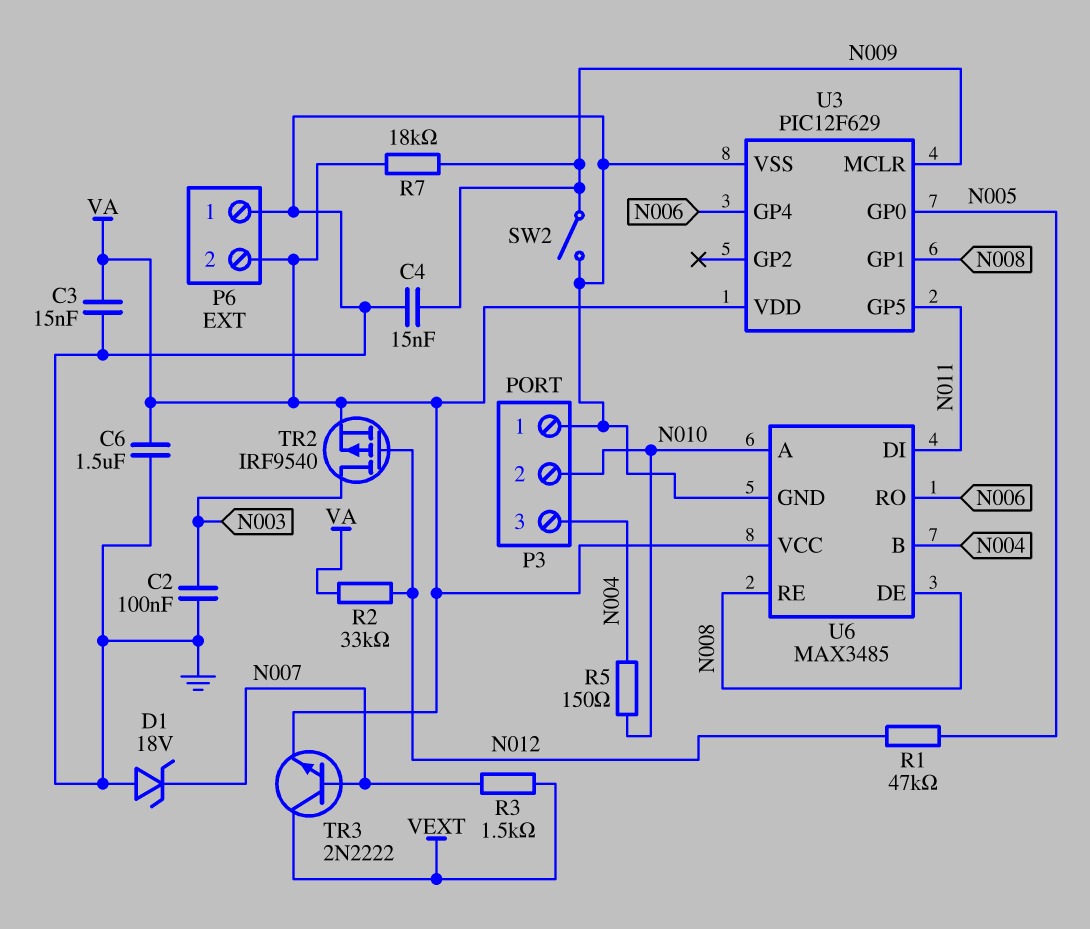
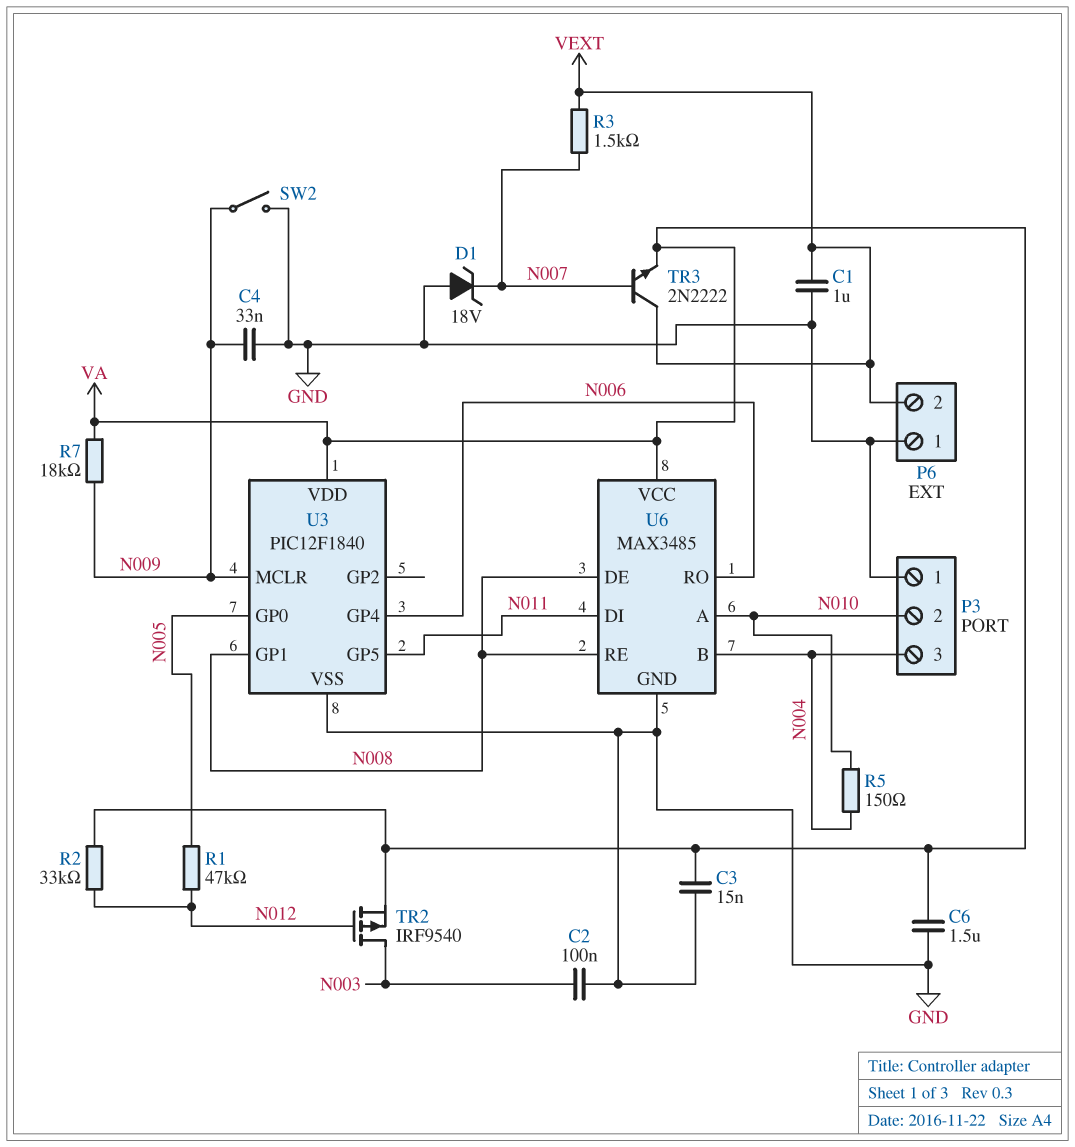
C1: none -> 1uF (GND, VEXT)
C4: 15nF (GND, N009) -> 33nF (GND, N009)
P6 pin 2: VA -> VEXT
U3: PIC12F629 -> PIC12F1840

